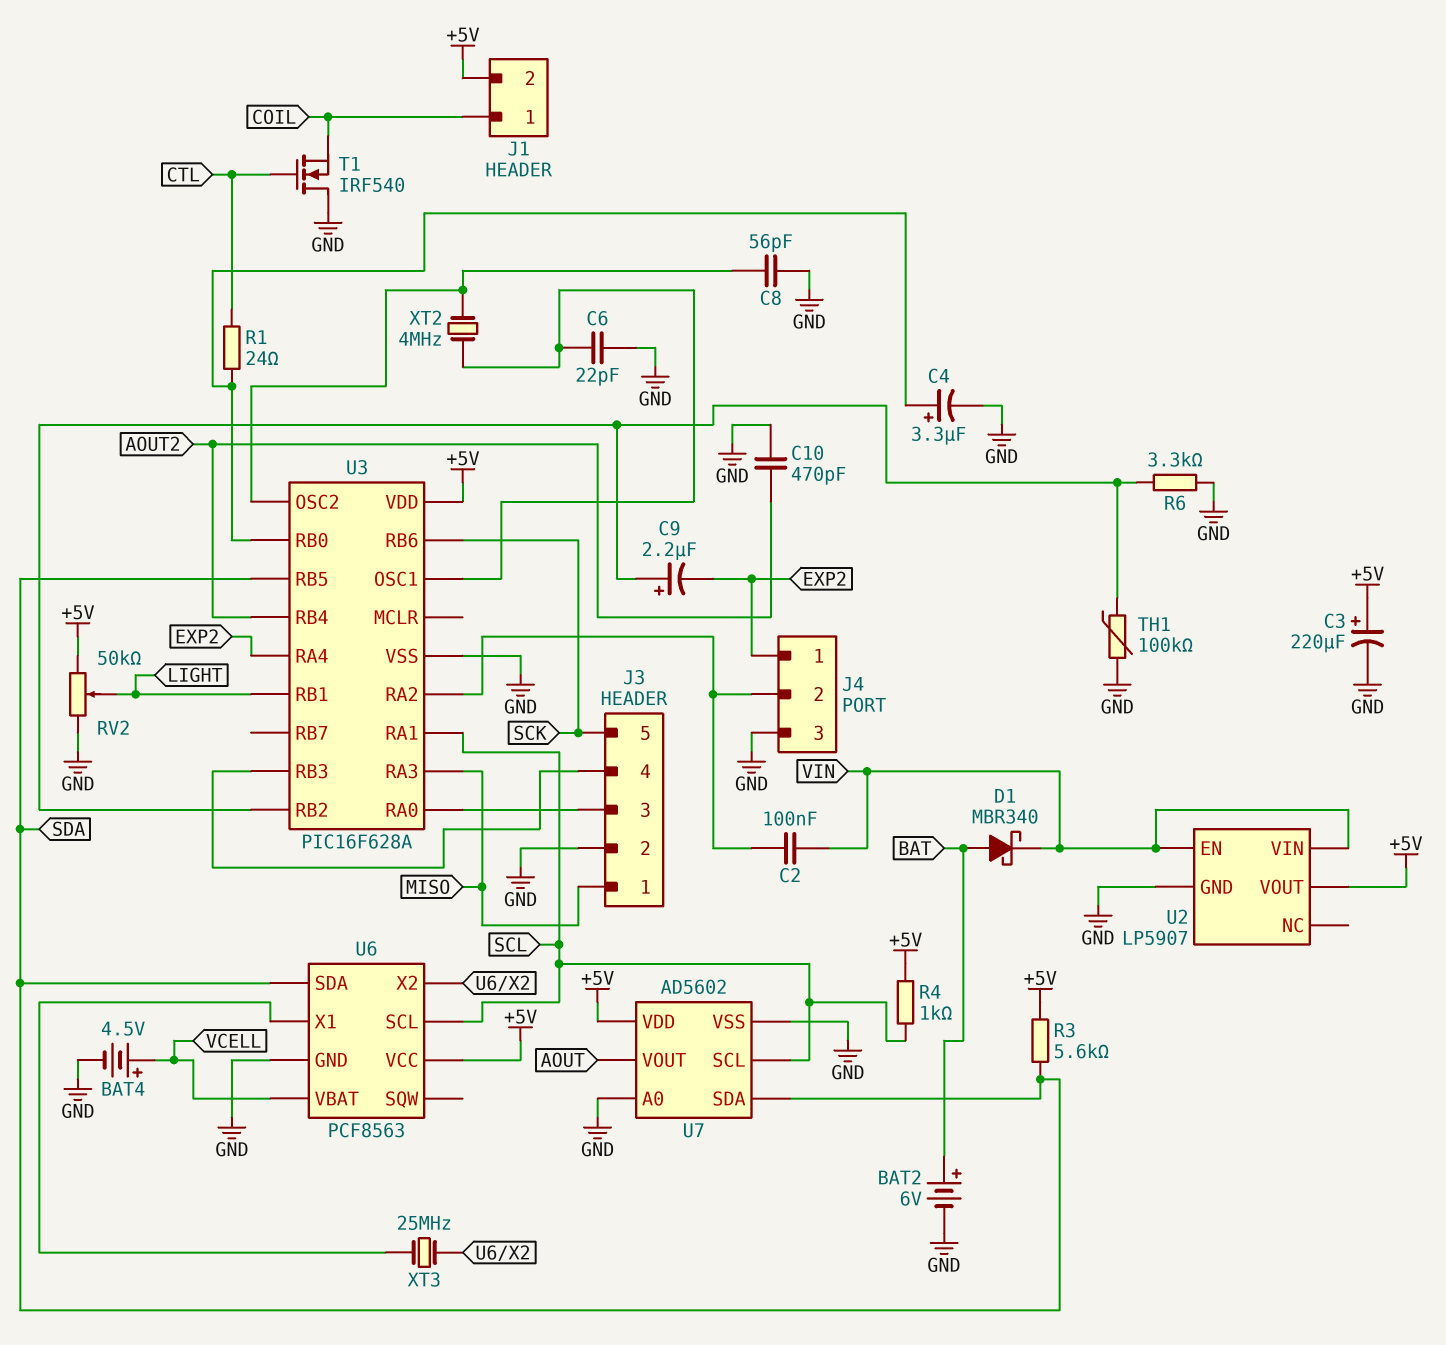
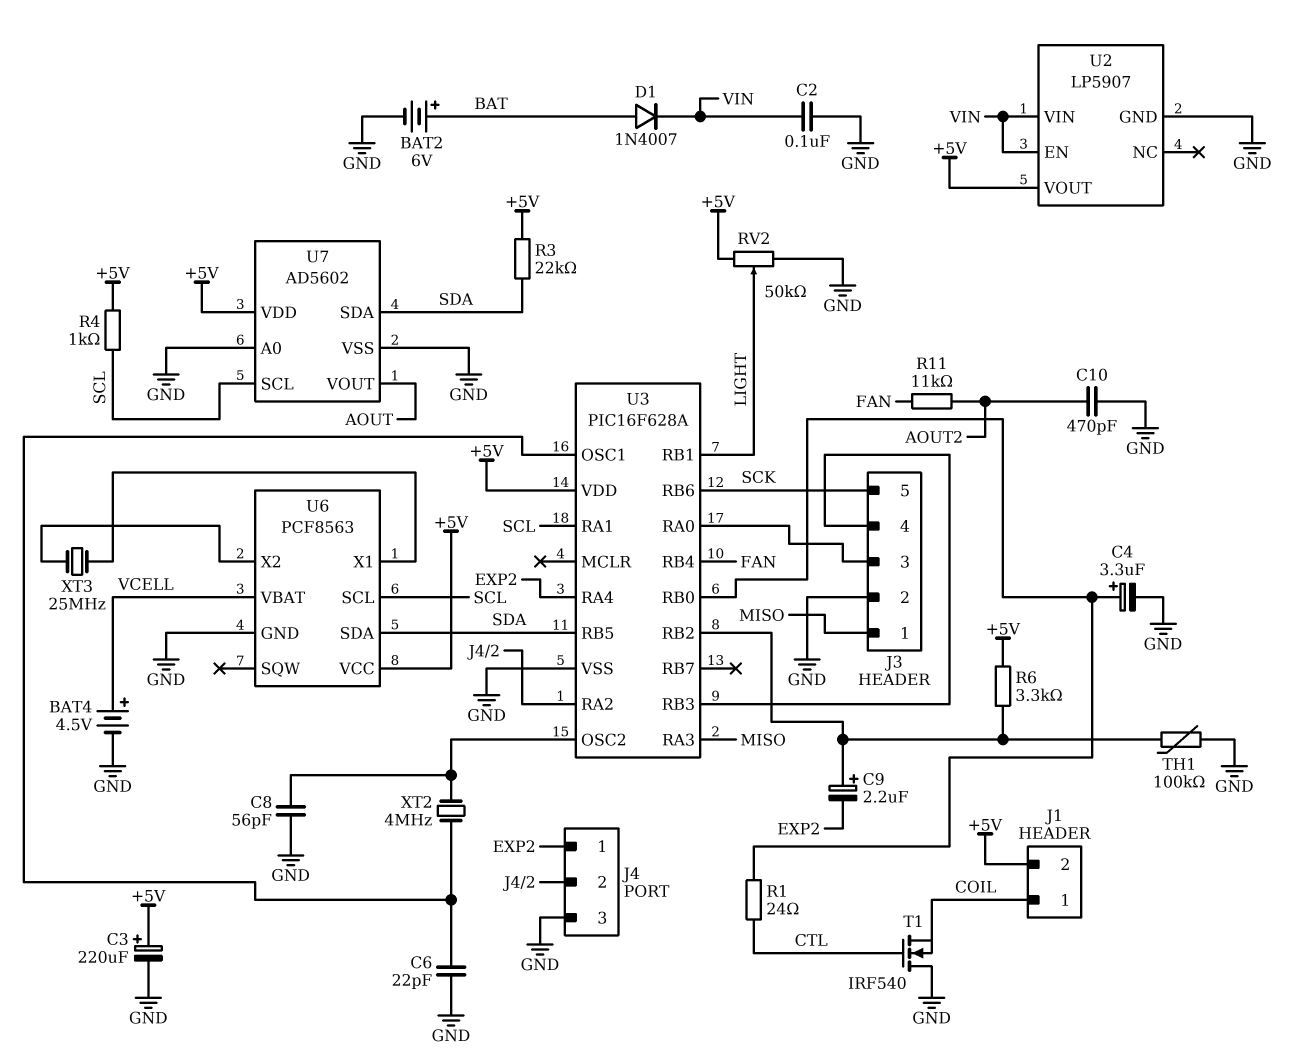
C2: 100nF (J4/2, VIN) -> 100nF (GND, VIN)
D1: schottky MBR340 (A BAT, K VIN) -> diode 1N4007 (A BAT, K VIN)
R3: 5.6k (+5V, SDA) -> 22k (+5V, SDA)
R6: 3.3k (GND, U3/RB2) -> 3.3k (+5V, U3/RB2)
R11: none -> 11k (AOUT2, FAN)
U3 pin RB4: AOUT2 -> FAN

